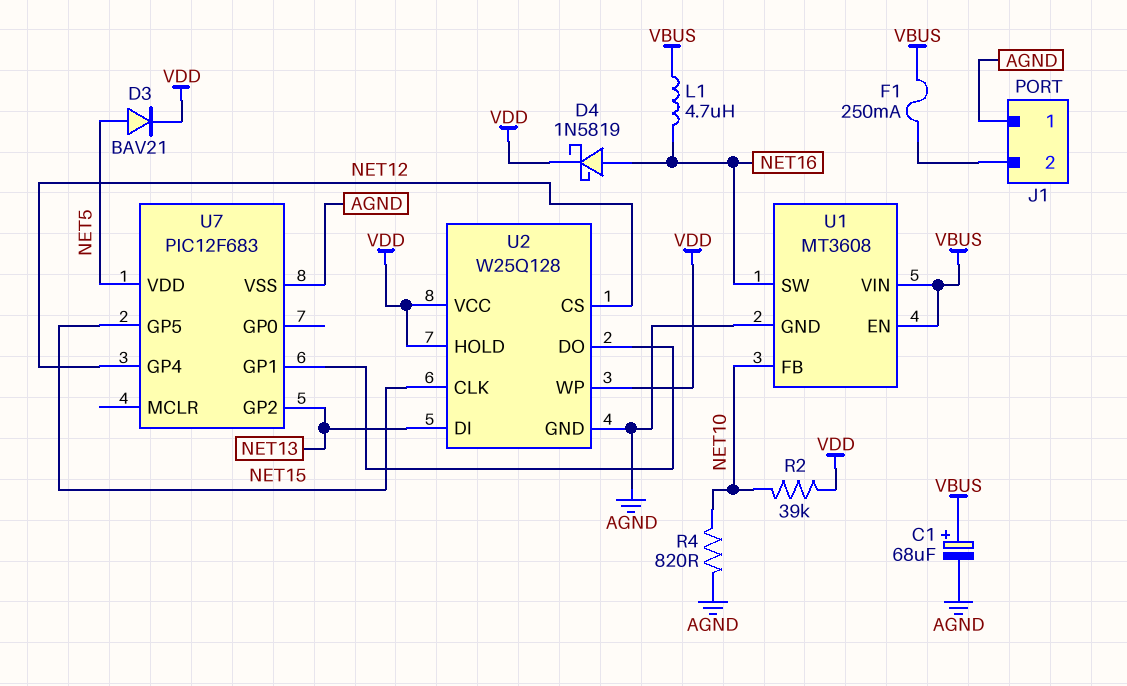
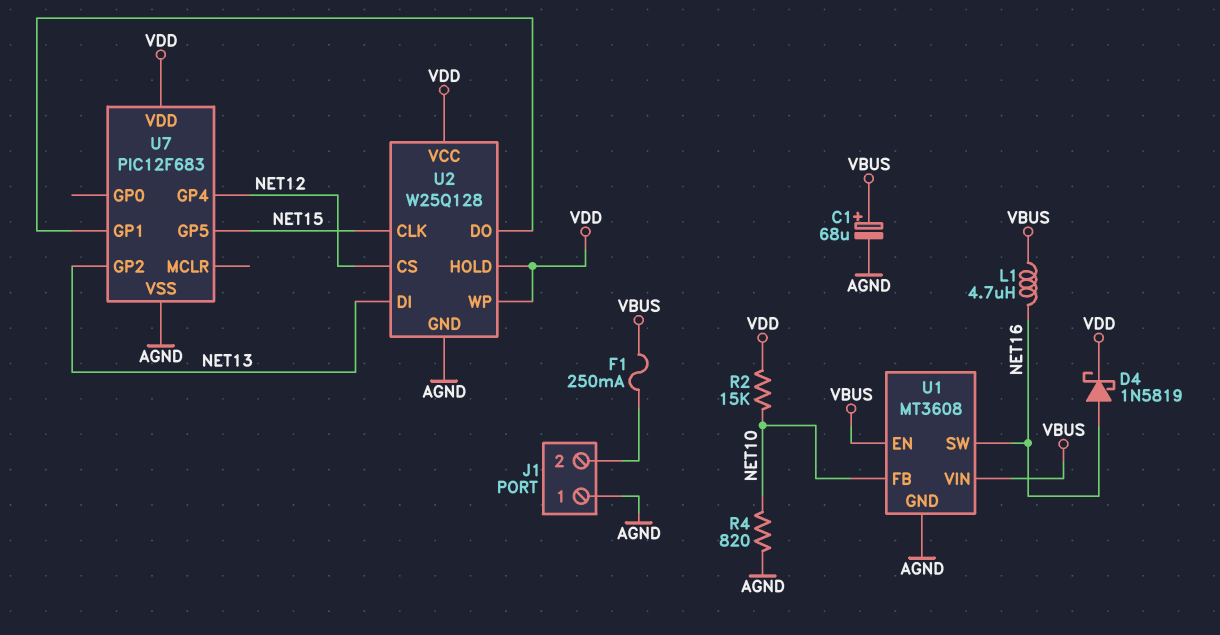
D3: diode BAV21 (A NET5, K VDD) -> none
R2: 39k (NET10, VDD) -> 15k (NET10, VDD)
U7 pin VDD: NET5 -> VDD

